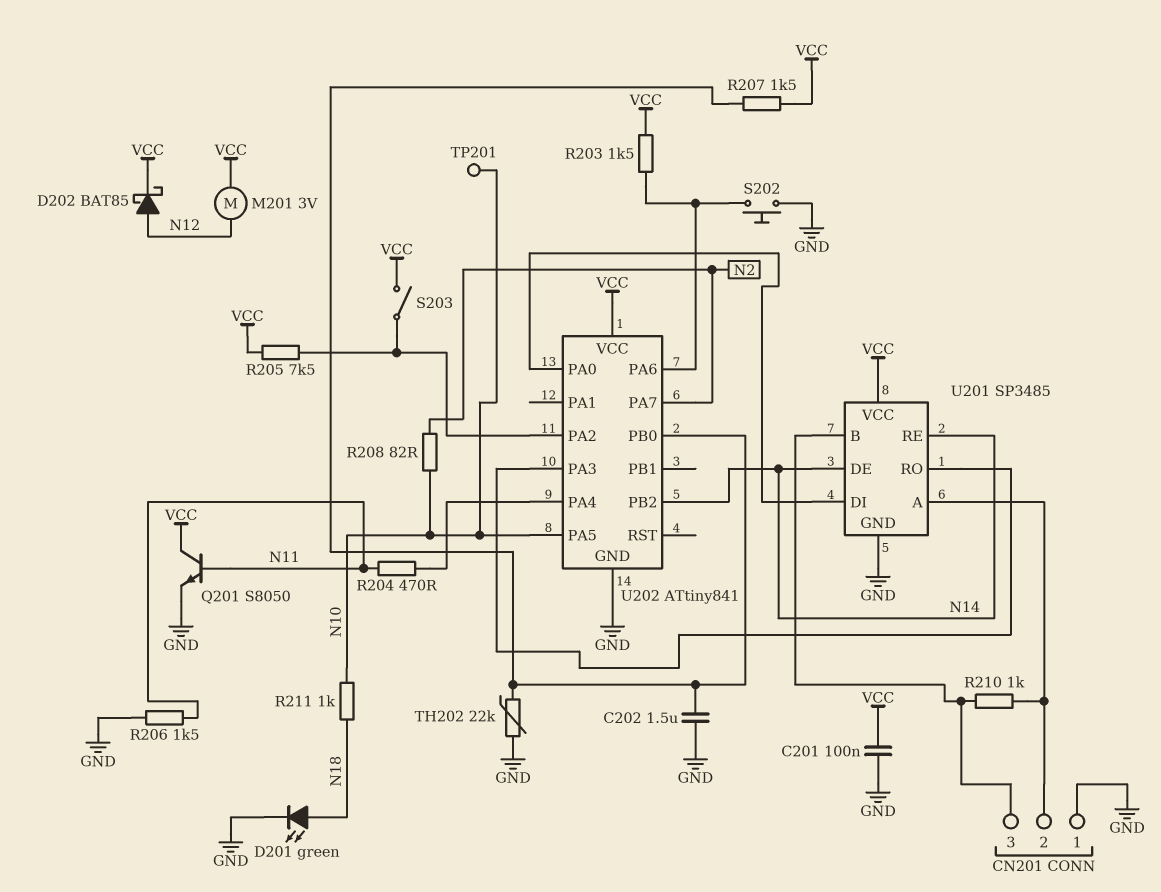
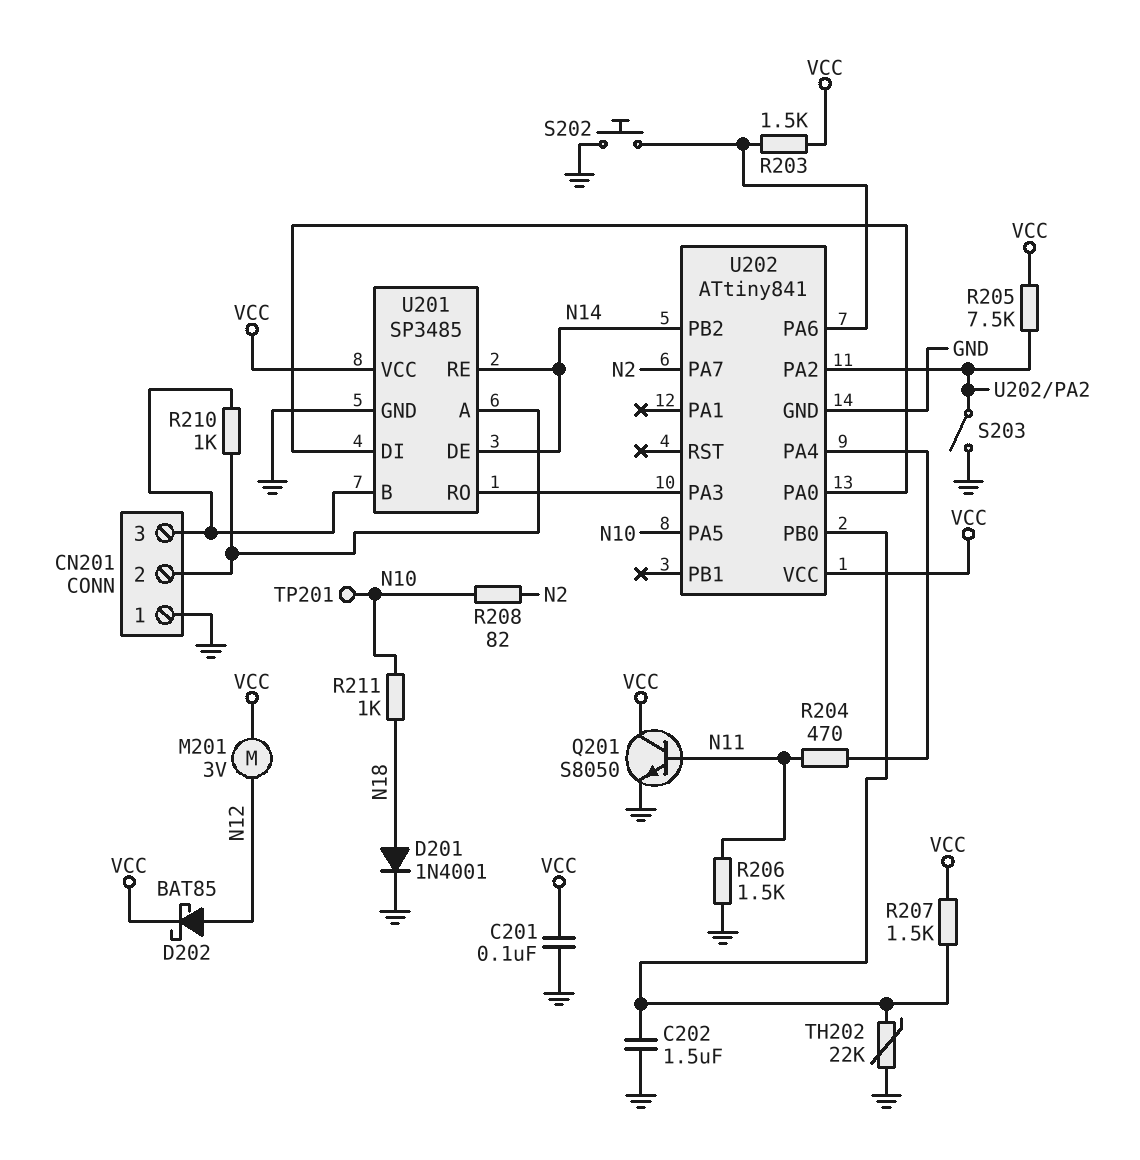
D201: LED green (A N18, K GND) -> diode 1N4001 (A N18, K GND)
S203: switch (U202/PA2, VCC) -> switch (GND, U202/PA2)

